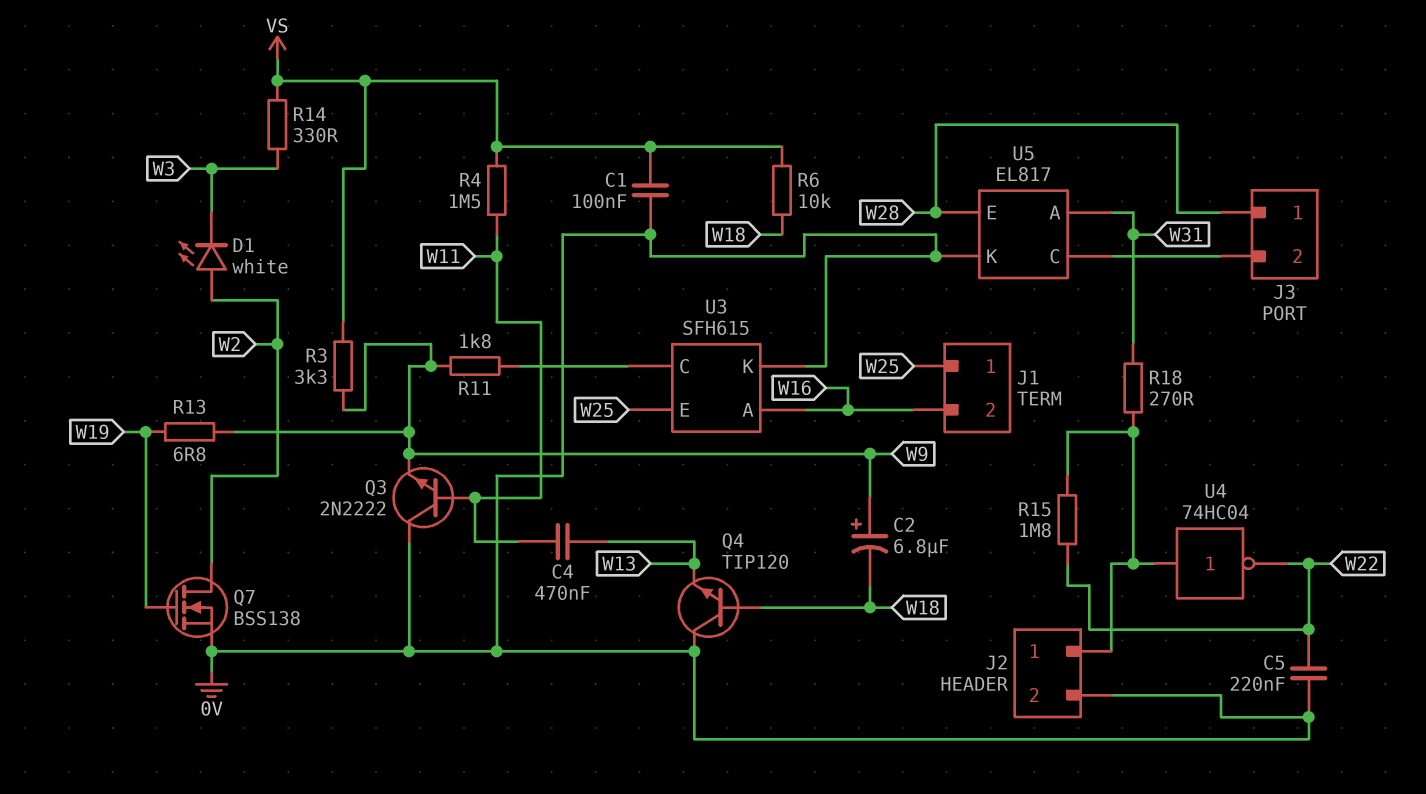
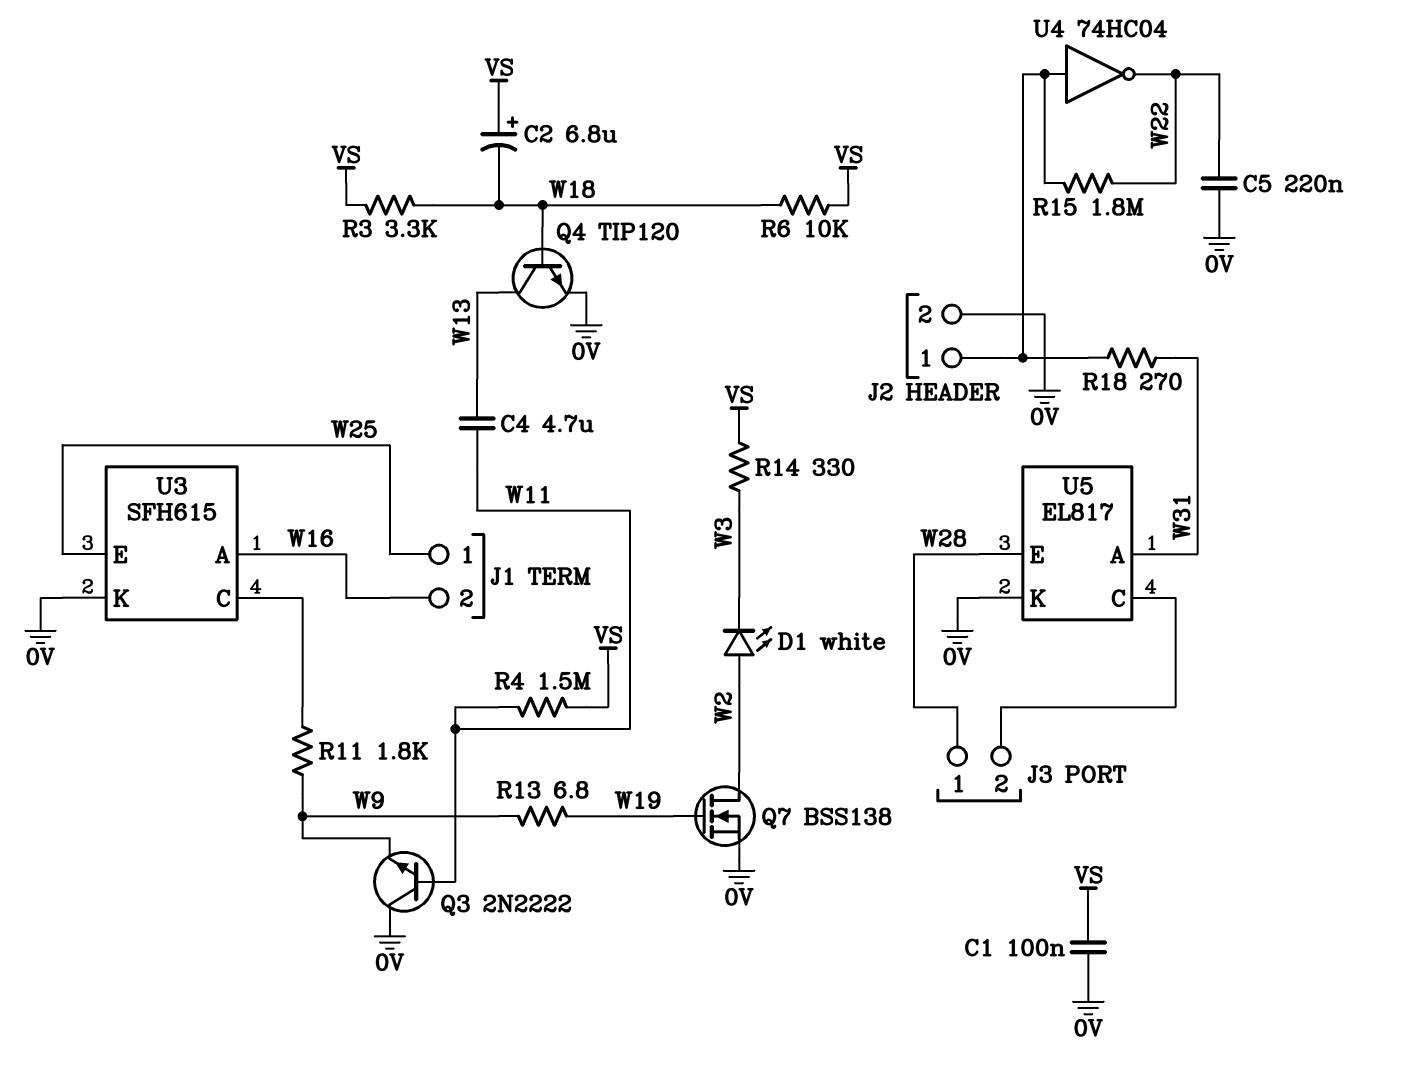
C2: 6.8uF (plus W9, minus W18) -> 6.8uF (plus VS, minus W18)
C4: 470nF (W11, W13) -> 4.7uF (W11, W13)
Q4: NPN TIP120 (B W18, C 0V, E W13) -> NPN TIP120 (B W18, C W13, E 0V)
R3: 3.3k (VS, W9) -> 3.3k (VS, W18)

